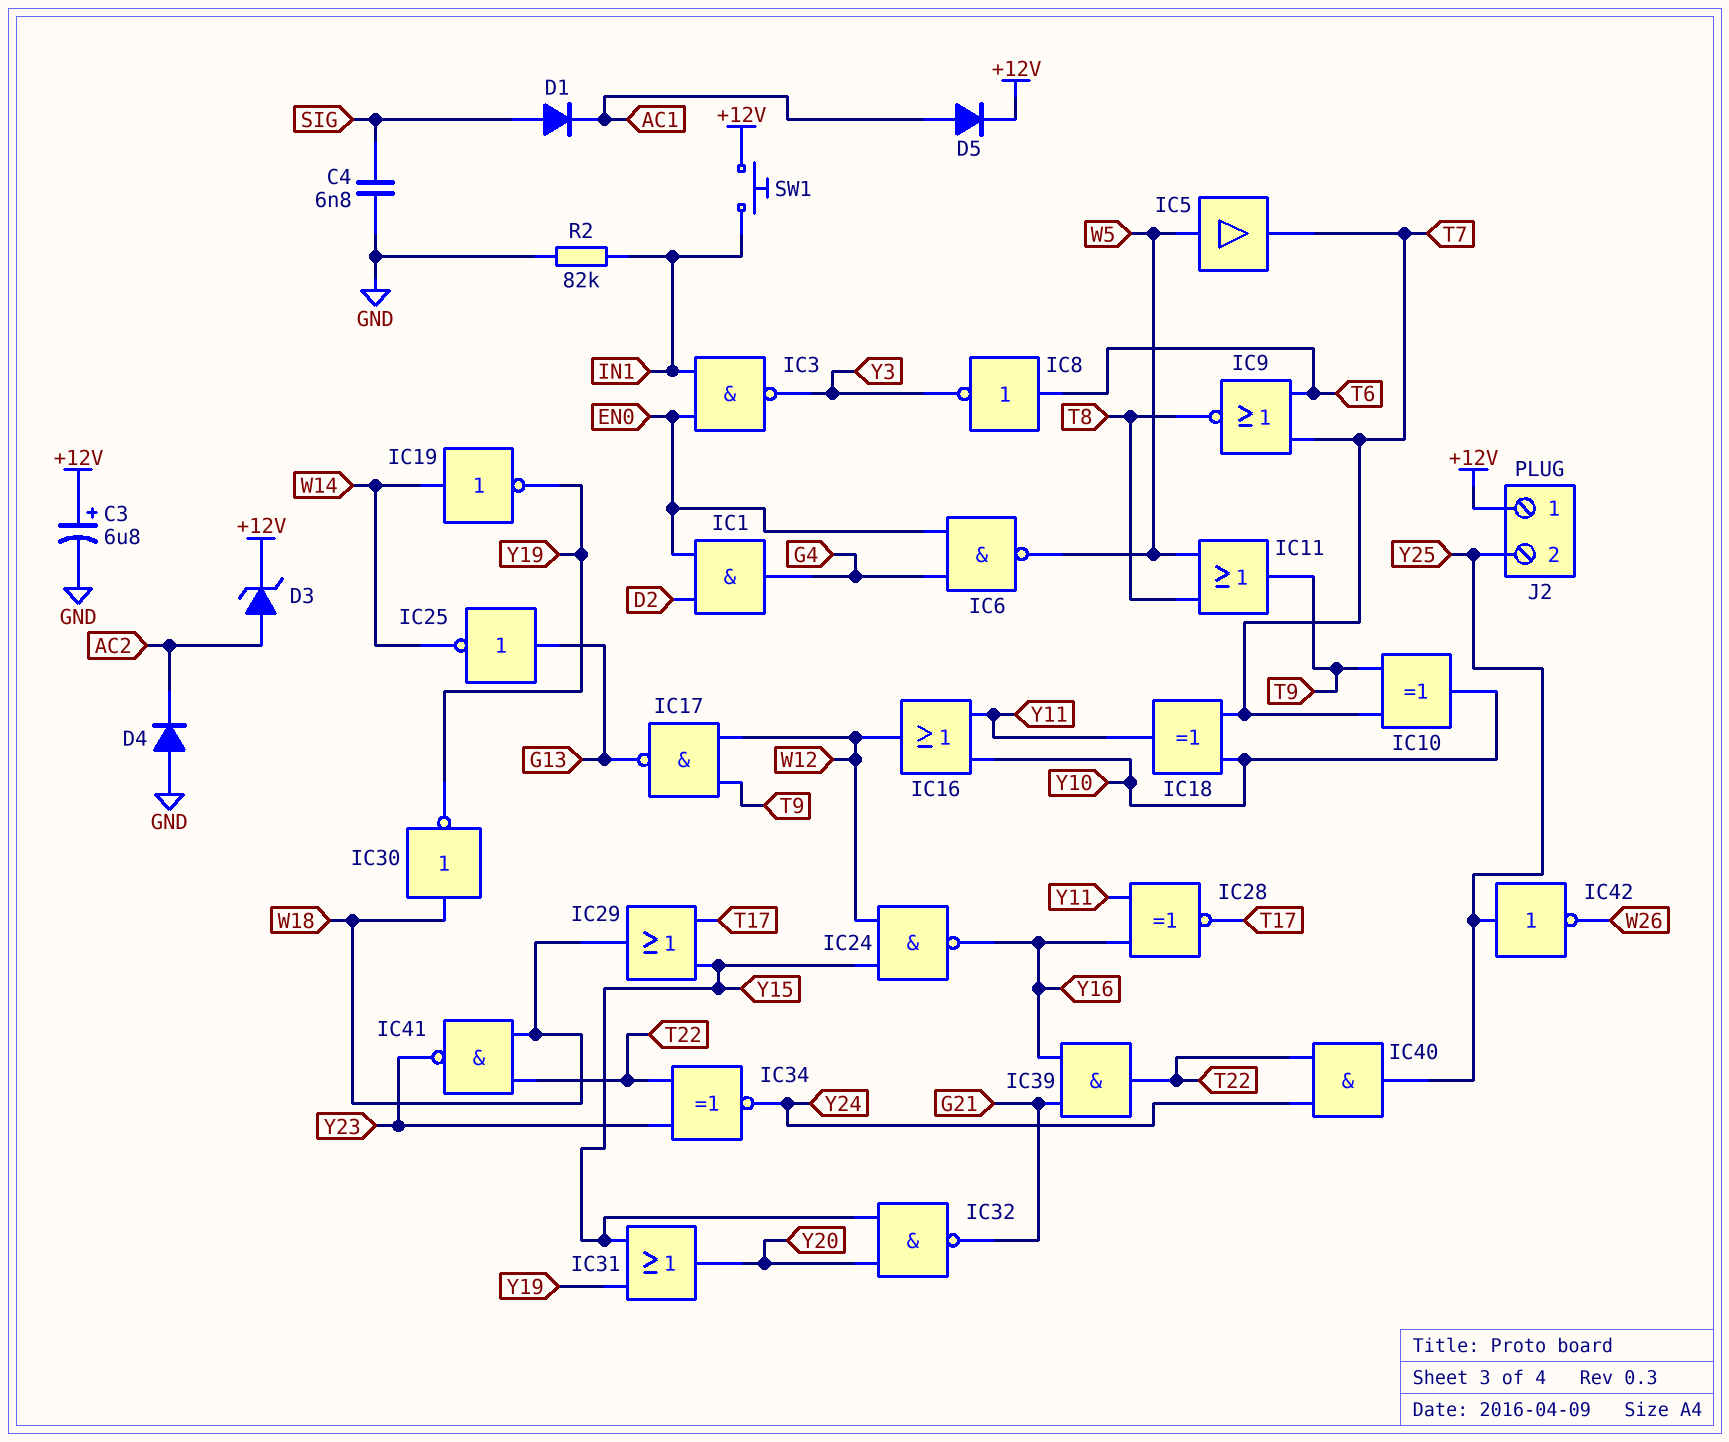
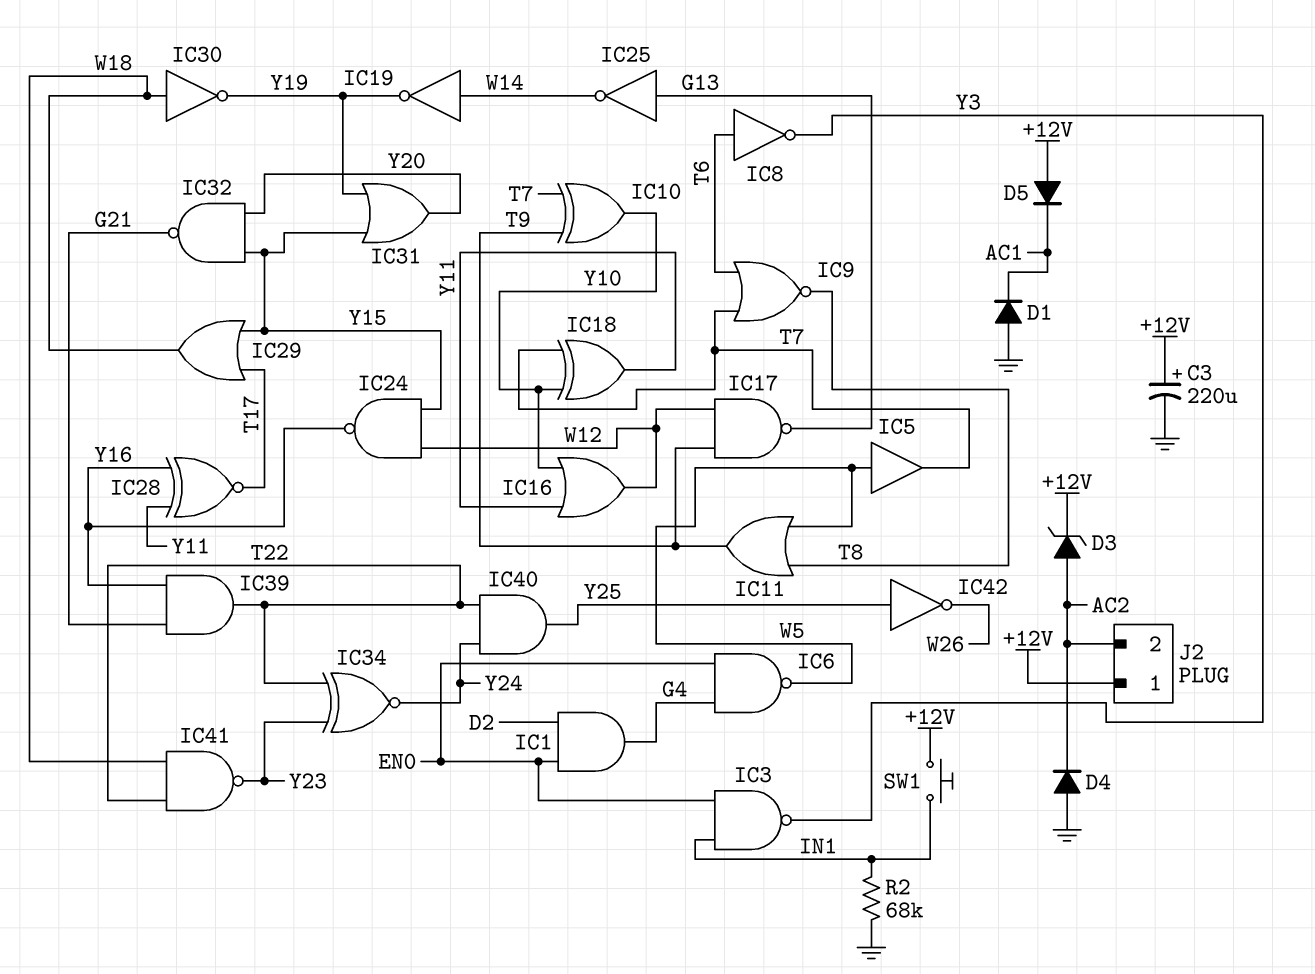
C3: 6.8uF (plus +12V, minus GND) -> 220uF (plus +12V, minus GND)
C4: 6.8nF (GND, SIG) -> none
D1: diode (A SIG, K AC1) -> diode (A GND, K AC1)
D5: diode (A AC1, K +12V) -> diode (A +12V, K AC1)
J2 pin 2: Y25 -> AC2
R2: 82k (GND, IN1) -> 68k (GND, IN1)

